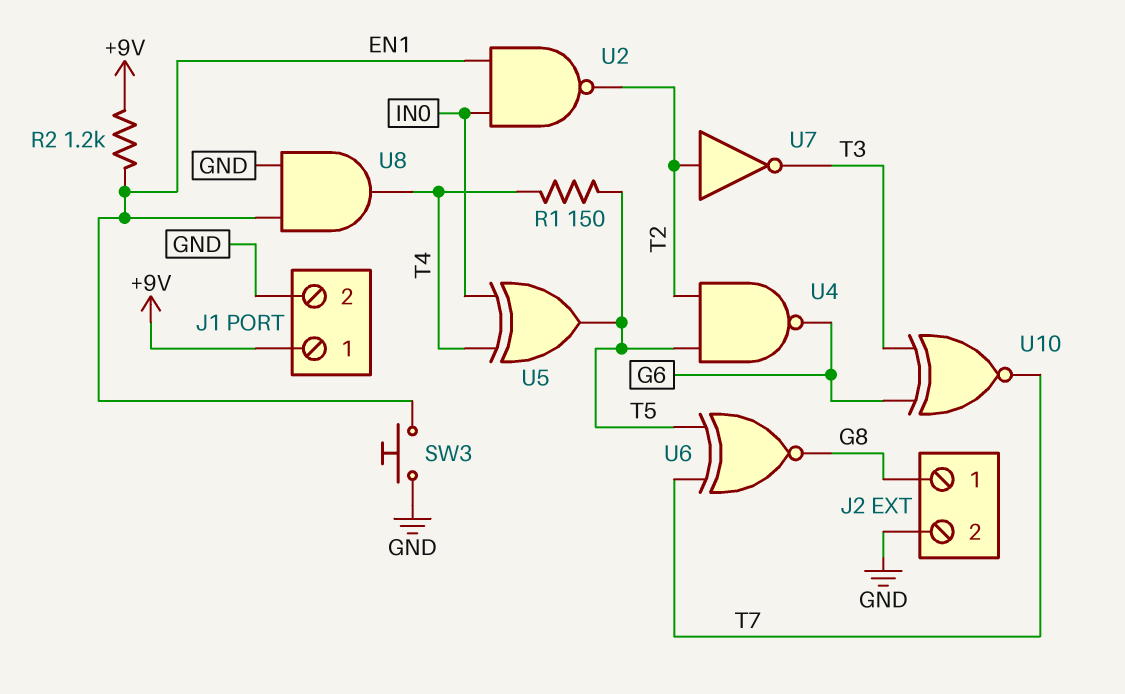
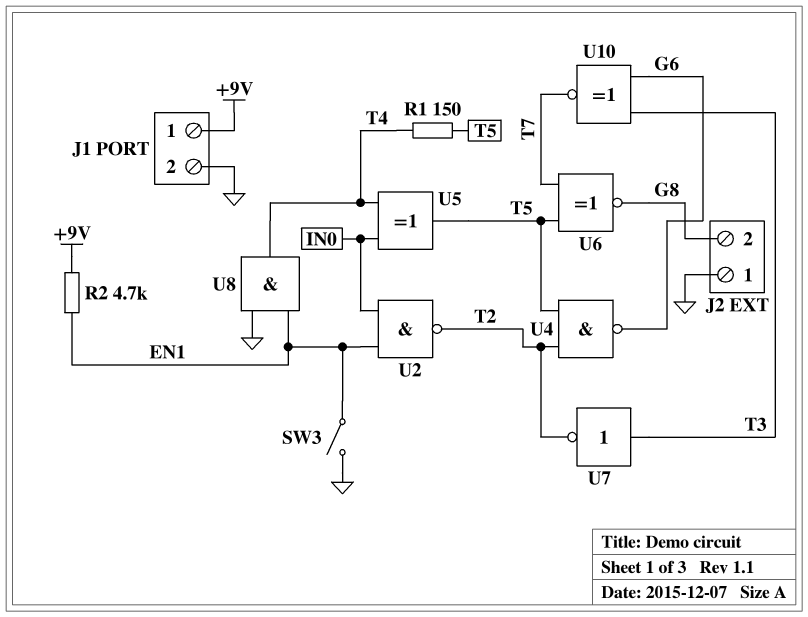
J2 pin 1: G8 -> GND
J2 pin 2: GND -> G8
R2: 1.2k (+9V, EN1) -> 4.7k (+9V, EN1)
SW3: button (EN1, GND) -> switch (EN1, GND)
U7: NOT (in T2, out T3) -> NOT (in T3, out T2)

